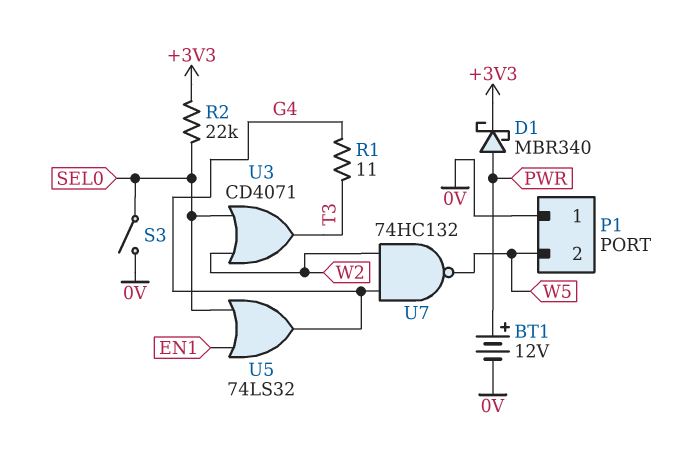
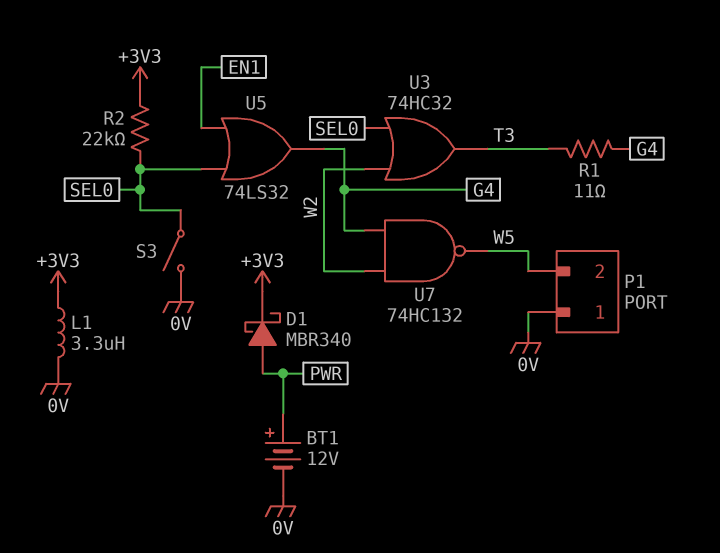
L1: none -> 3.3uH (+3V3, 0V)
U3: OR CD4071 (in SEL0, in W2, out T3) -> OR 74HC32 (in SEL0, in W2, out T3)

